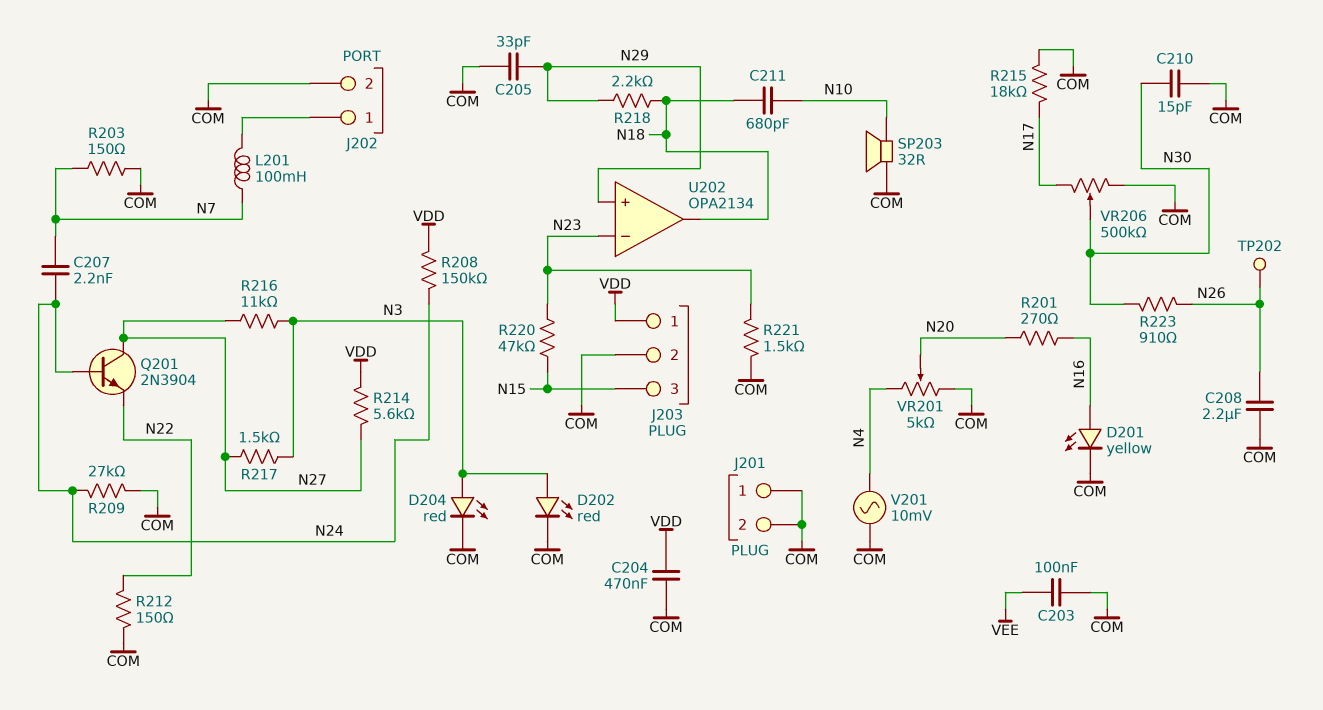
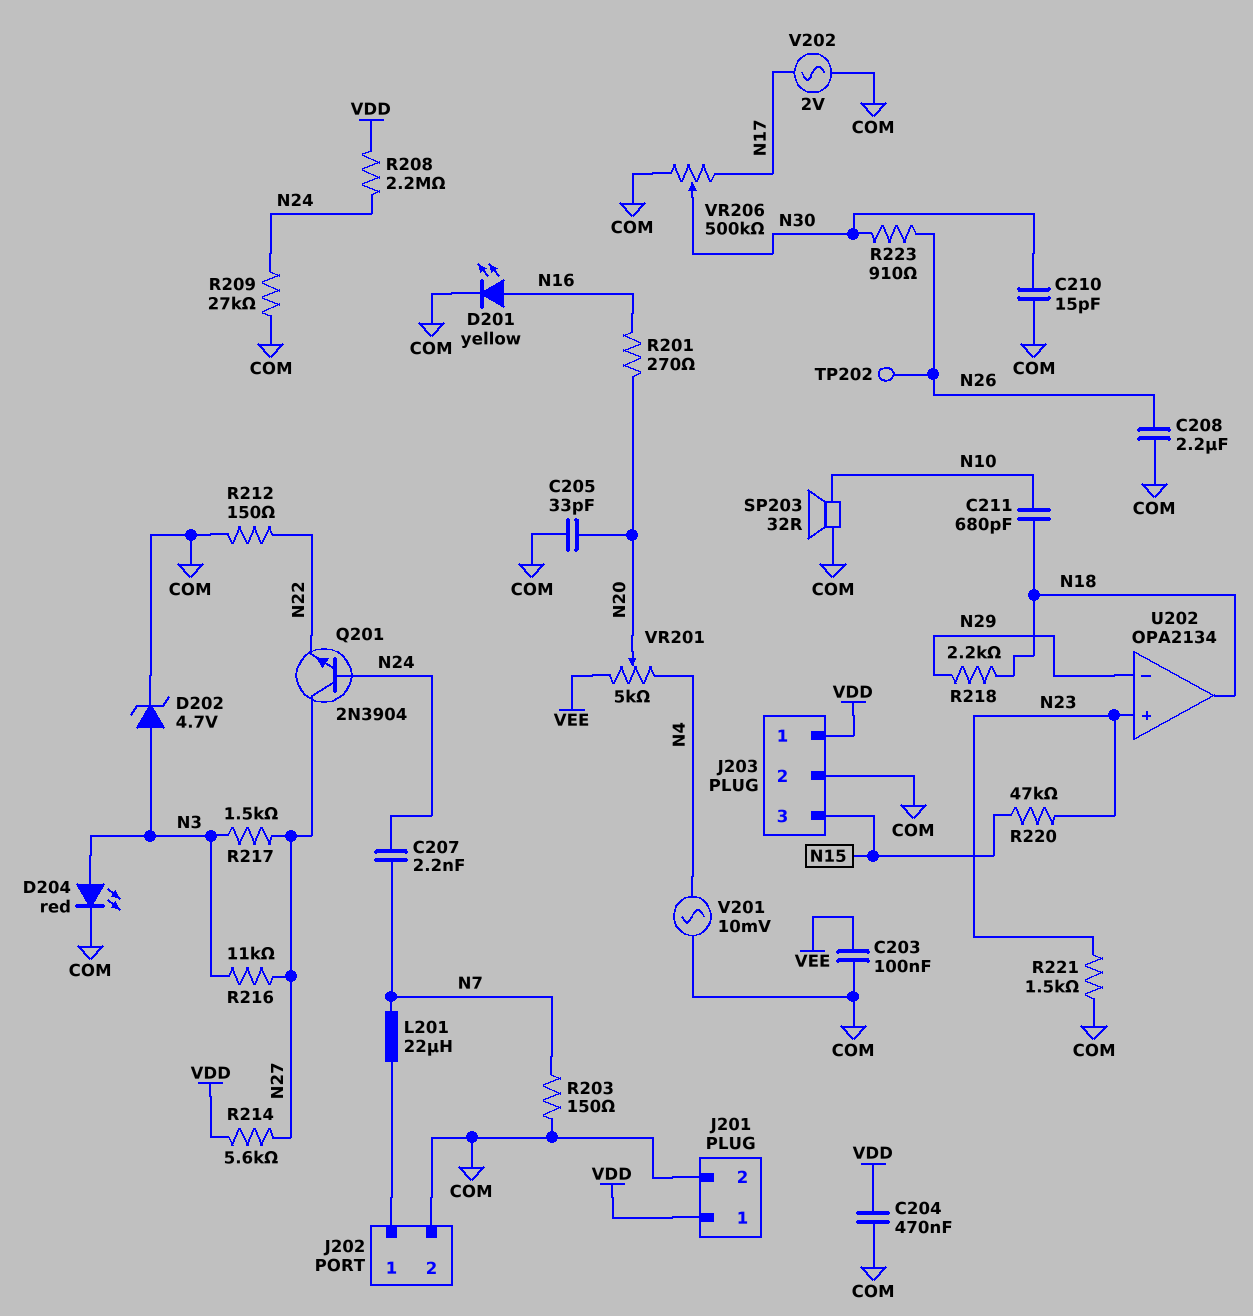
C205: 33pF (COM, N29) -> 33pF (COM, N20)
D202: LED red (A N3, K COM) -> zener 4.7V (A N3, K COM)
J201 pin 1: COM -> VDD
L201: 100mH (J202/1, N7) -> 22uH (J202/1, N7)
R208: 150k (N24, VDD) -> 2.2M (N24, VDD)
R215: 18k (COM, N17) -> none
U202 pin in+: N29 -> N23
U202 pin in-: N23 -> N29
V202: none -> AC 2V (COM, N17)
VR201: 5k (COM, N4, wiper N20) -> 5k (N4, VEE, wiper N20)

